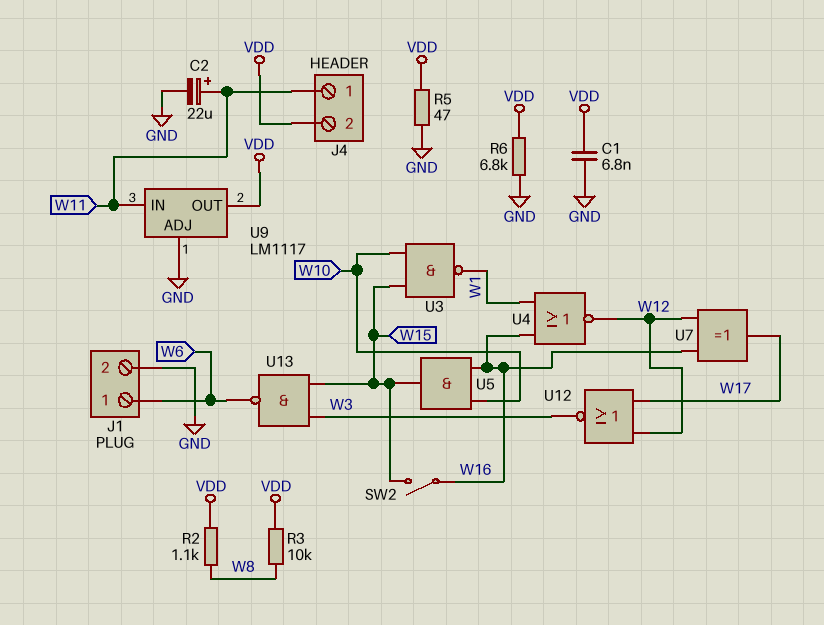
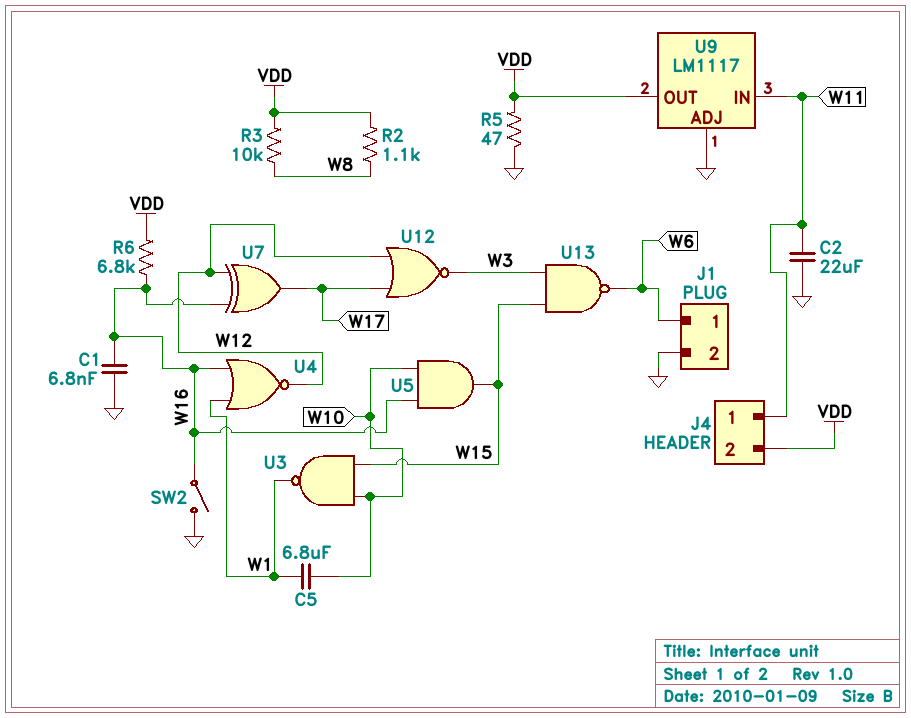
C1: 6.8nF (GND, VDD) -> 6.8nF (GND, W16)
C2: 22uF (plus W11, minus GND) -> 22uF (GND, W11)
C5: none -> 6.8uF (W1, W10)
R6: 6.8k (GND, VDD) -> 6.8k (VDD, W16)
SW2: switch (W15, W16) -> switch (GND, W16)

